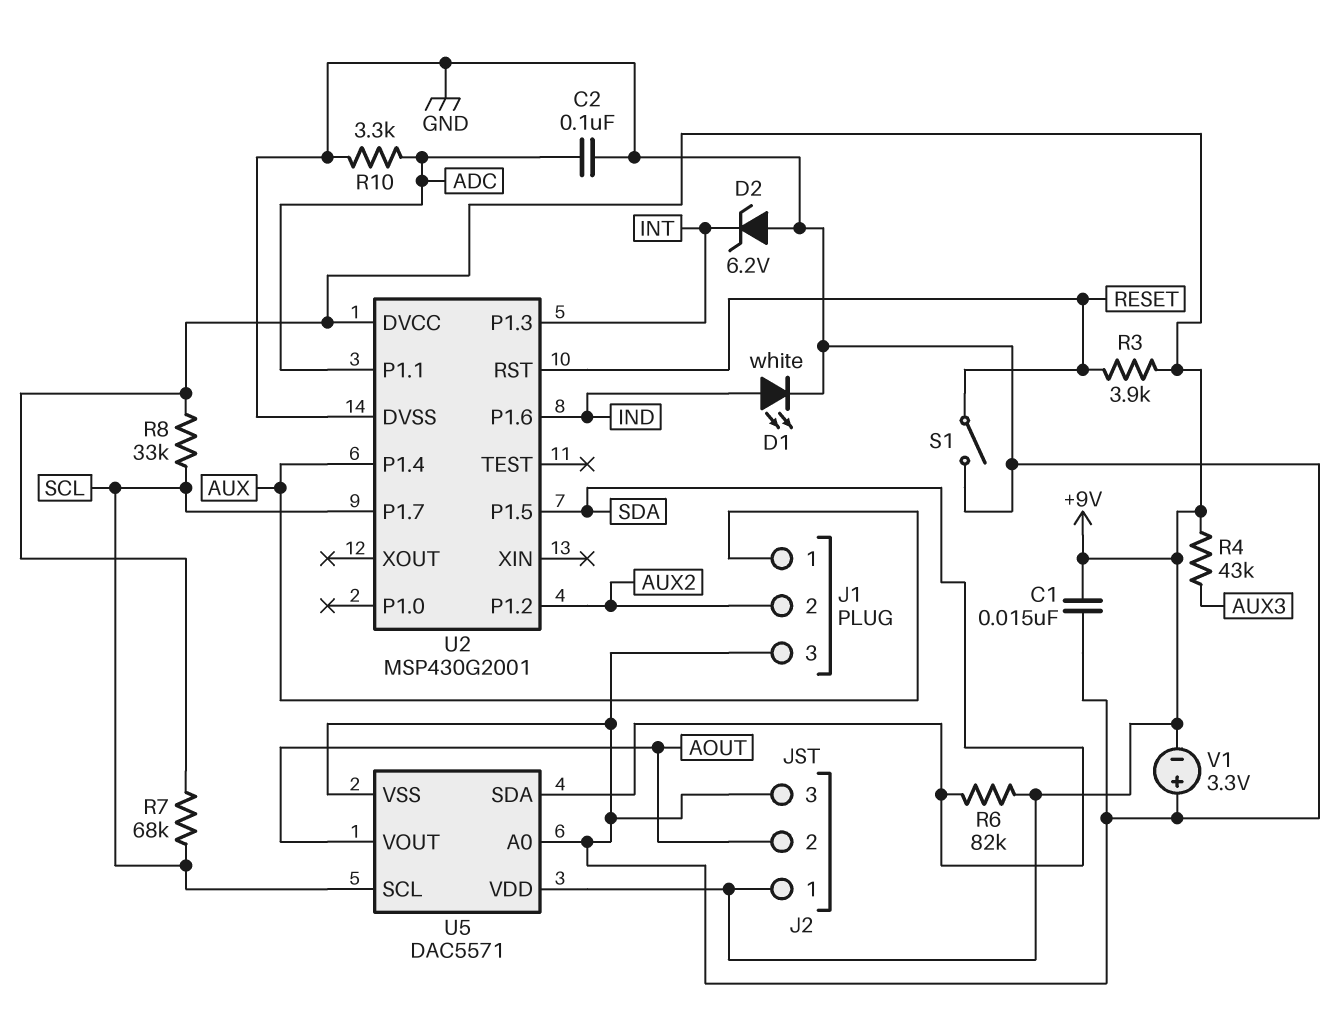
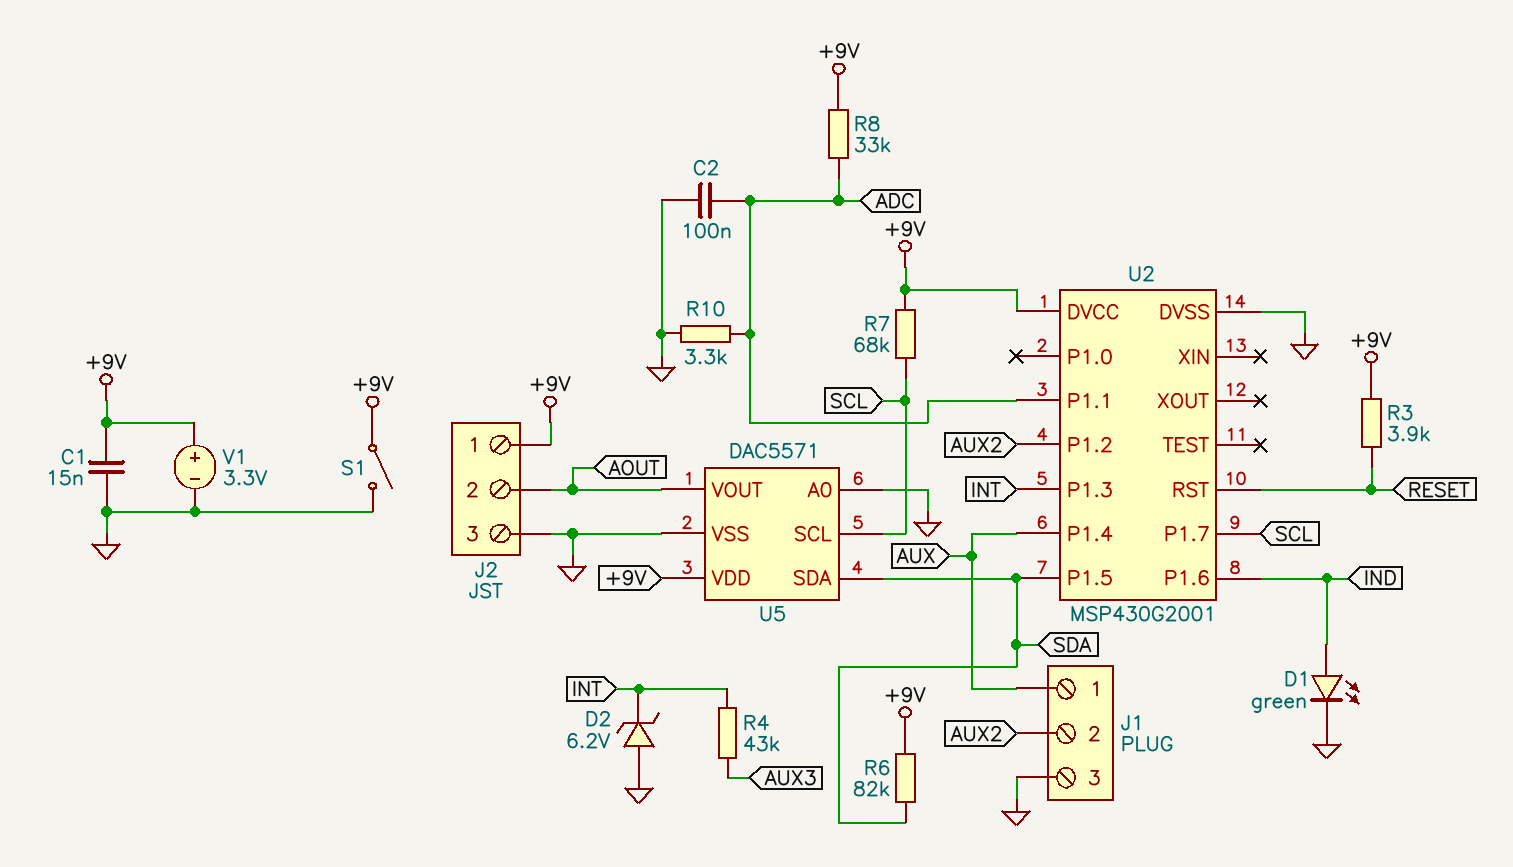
D1: LED white (A IND, K GND) -> LED green (A IND, K GND)
R4: 43k (+9V, AUX3) -> 43k (AUX3, INT)
R8: 33k (+9V, SCL) -> 33k (+9V, ADC)
S1: switch (GND, RESET) -> switch (+9V, GND)
V1: 3.3V (plus GND, minus +9V) -> 3.3V (plus +9V, minus GND)

